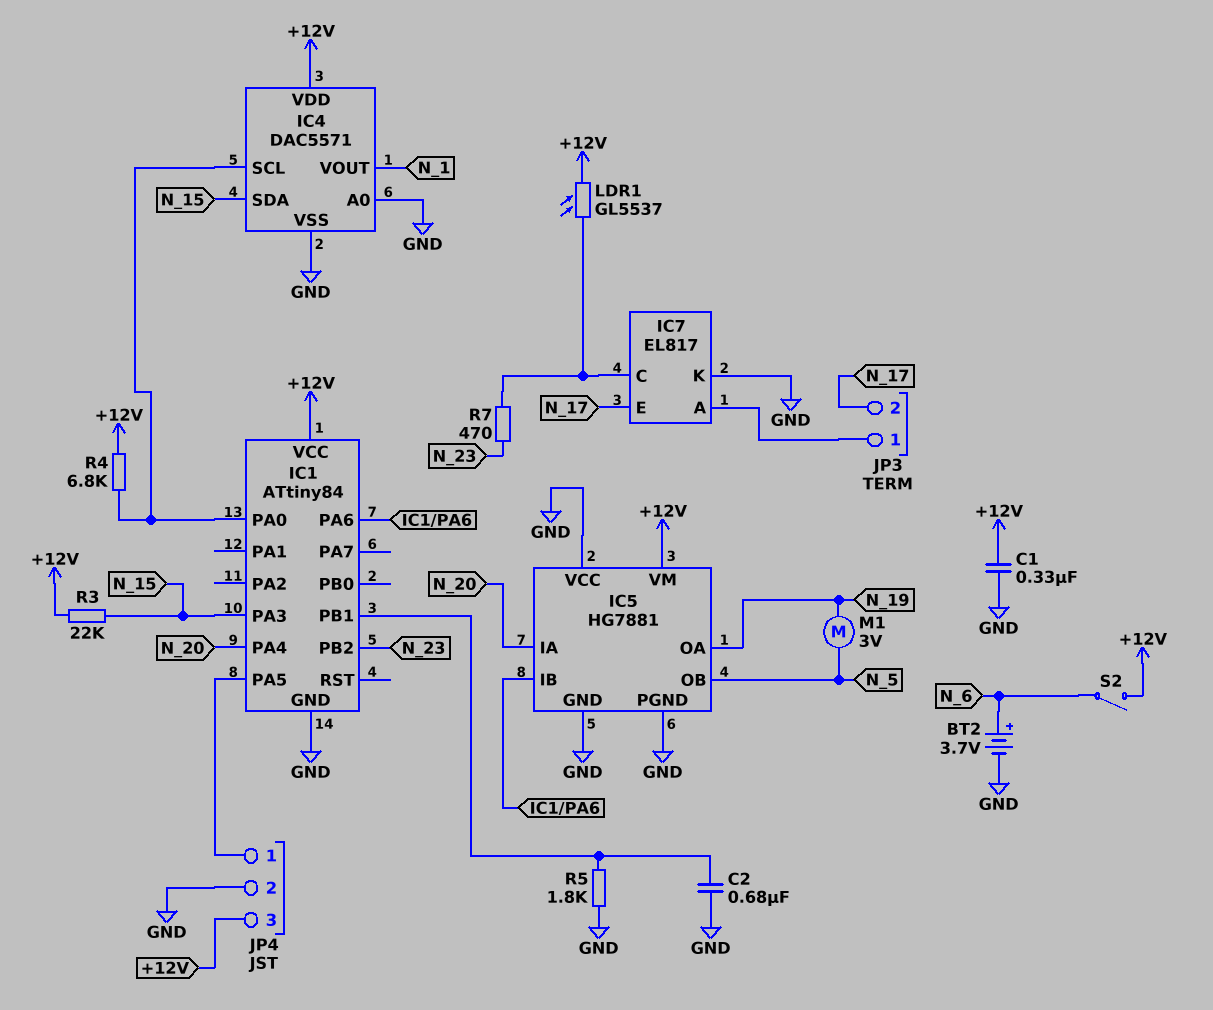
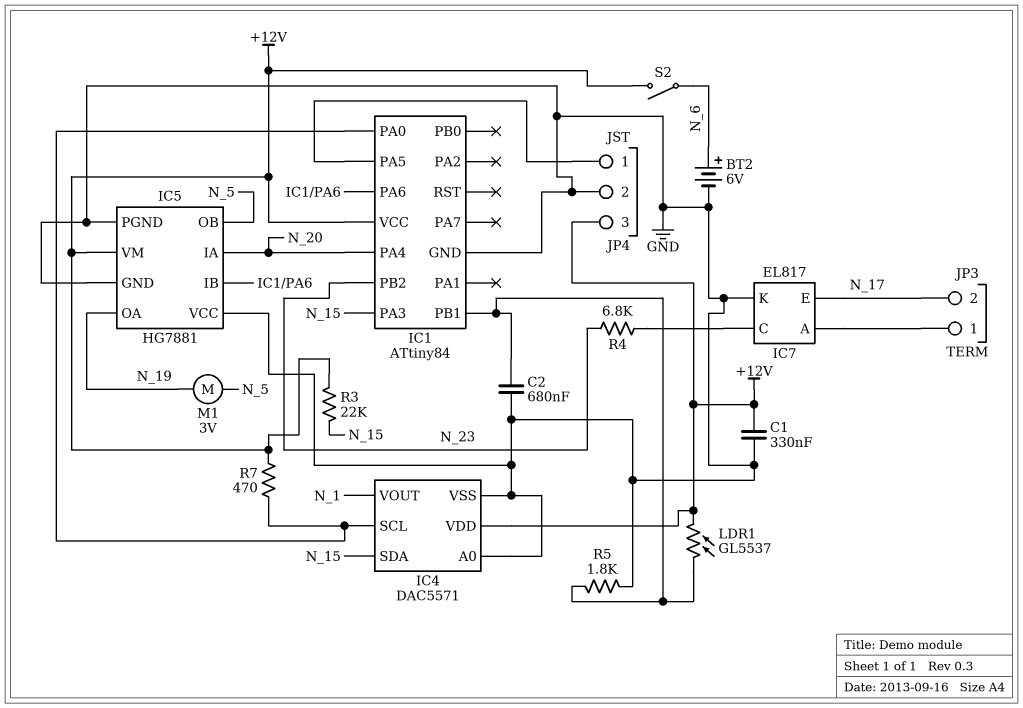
BT2: 3.7V (plus N_6, minus GND) -> 6V (plus N_6, minus GND)
LDR1: GL5537 (+12V, IC7/C) -> GL5537 (+12V, IC1/PB1)
R4: 6.8k (+12V, IC1/PA0) -> 6.8k (IC7/C, N_23)
R7: 470 (IC7/C, N_23) -> 470 (+12V, IC1/PA0)

